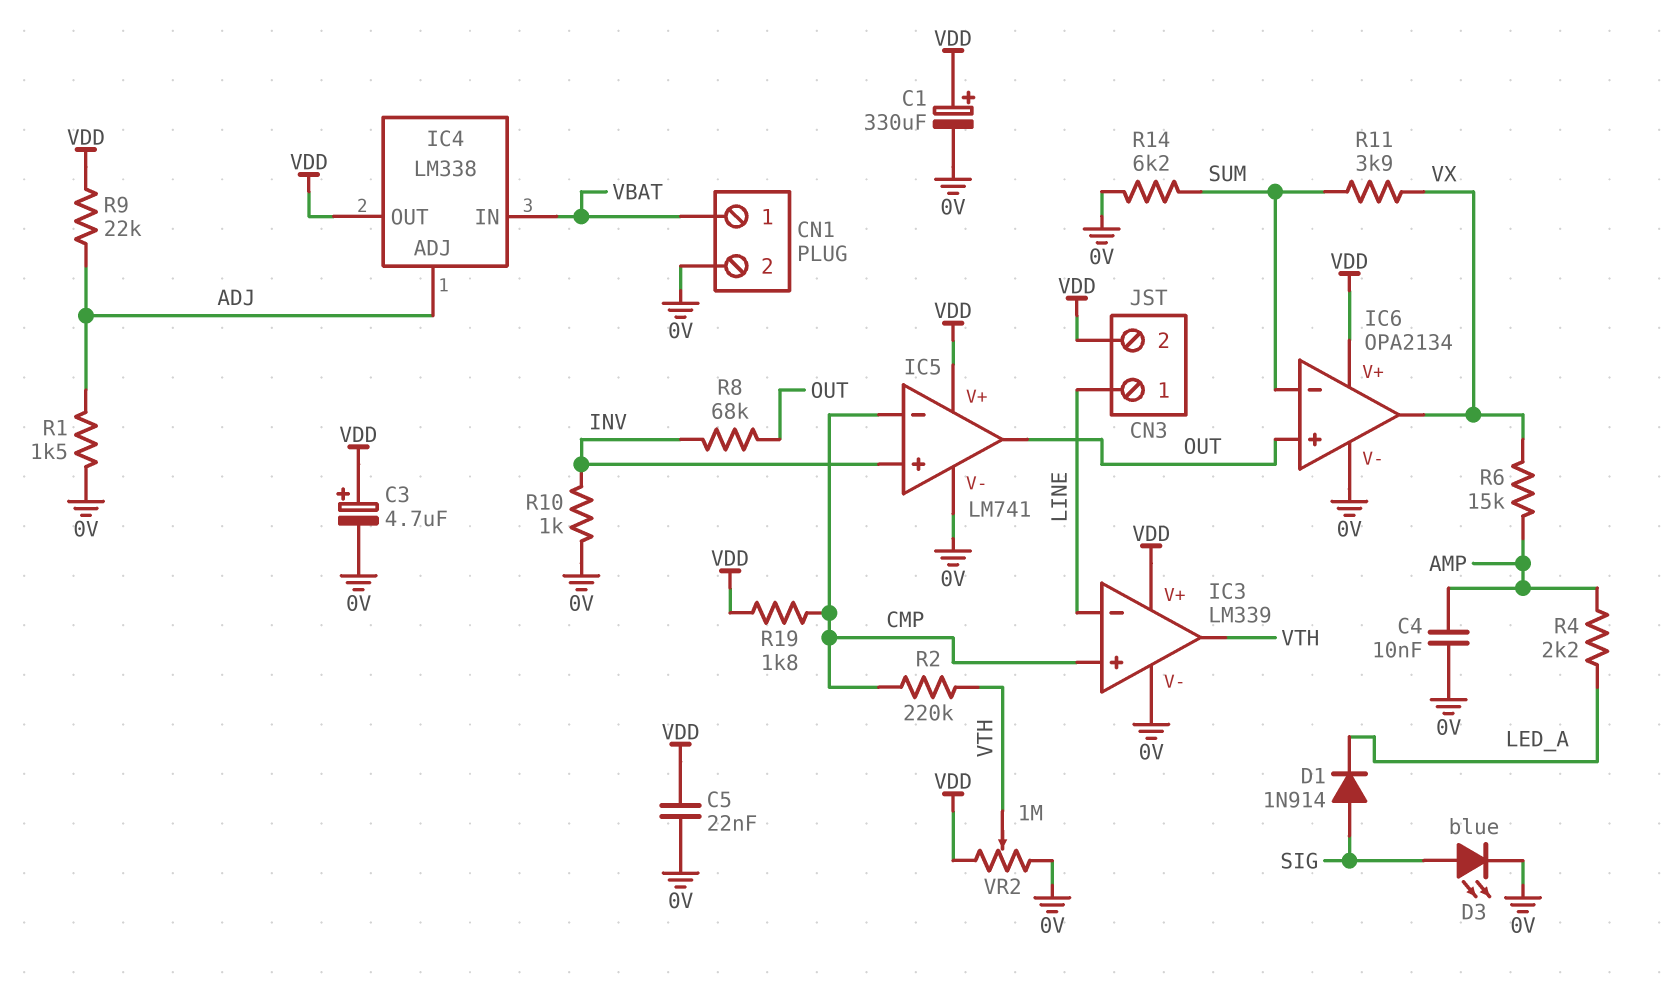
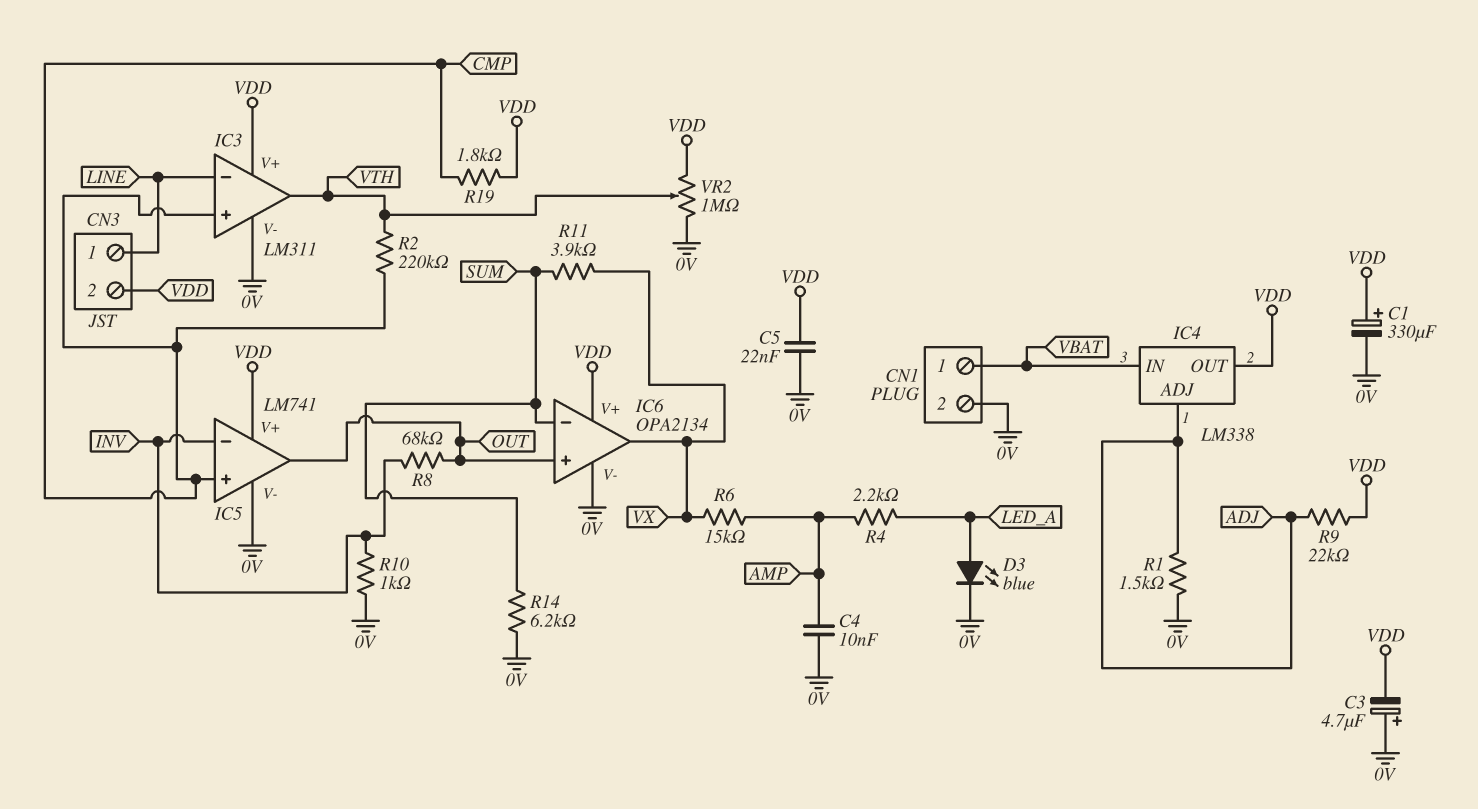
C3: 4.7uF (plus VDD, minus 0V) -> 4.7uF (plus 0V, minus VDD)
D1: diode 1N914 (A SIG, K LED_A) -> none
D3: LED blue (A SIG, K 0V) -> LED blue (A LED_A, K 0V)
IC3: LM339 -> LM311
IC5 pin in+: INV -> CMP
IC5 pin in-: CMP -> INV

